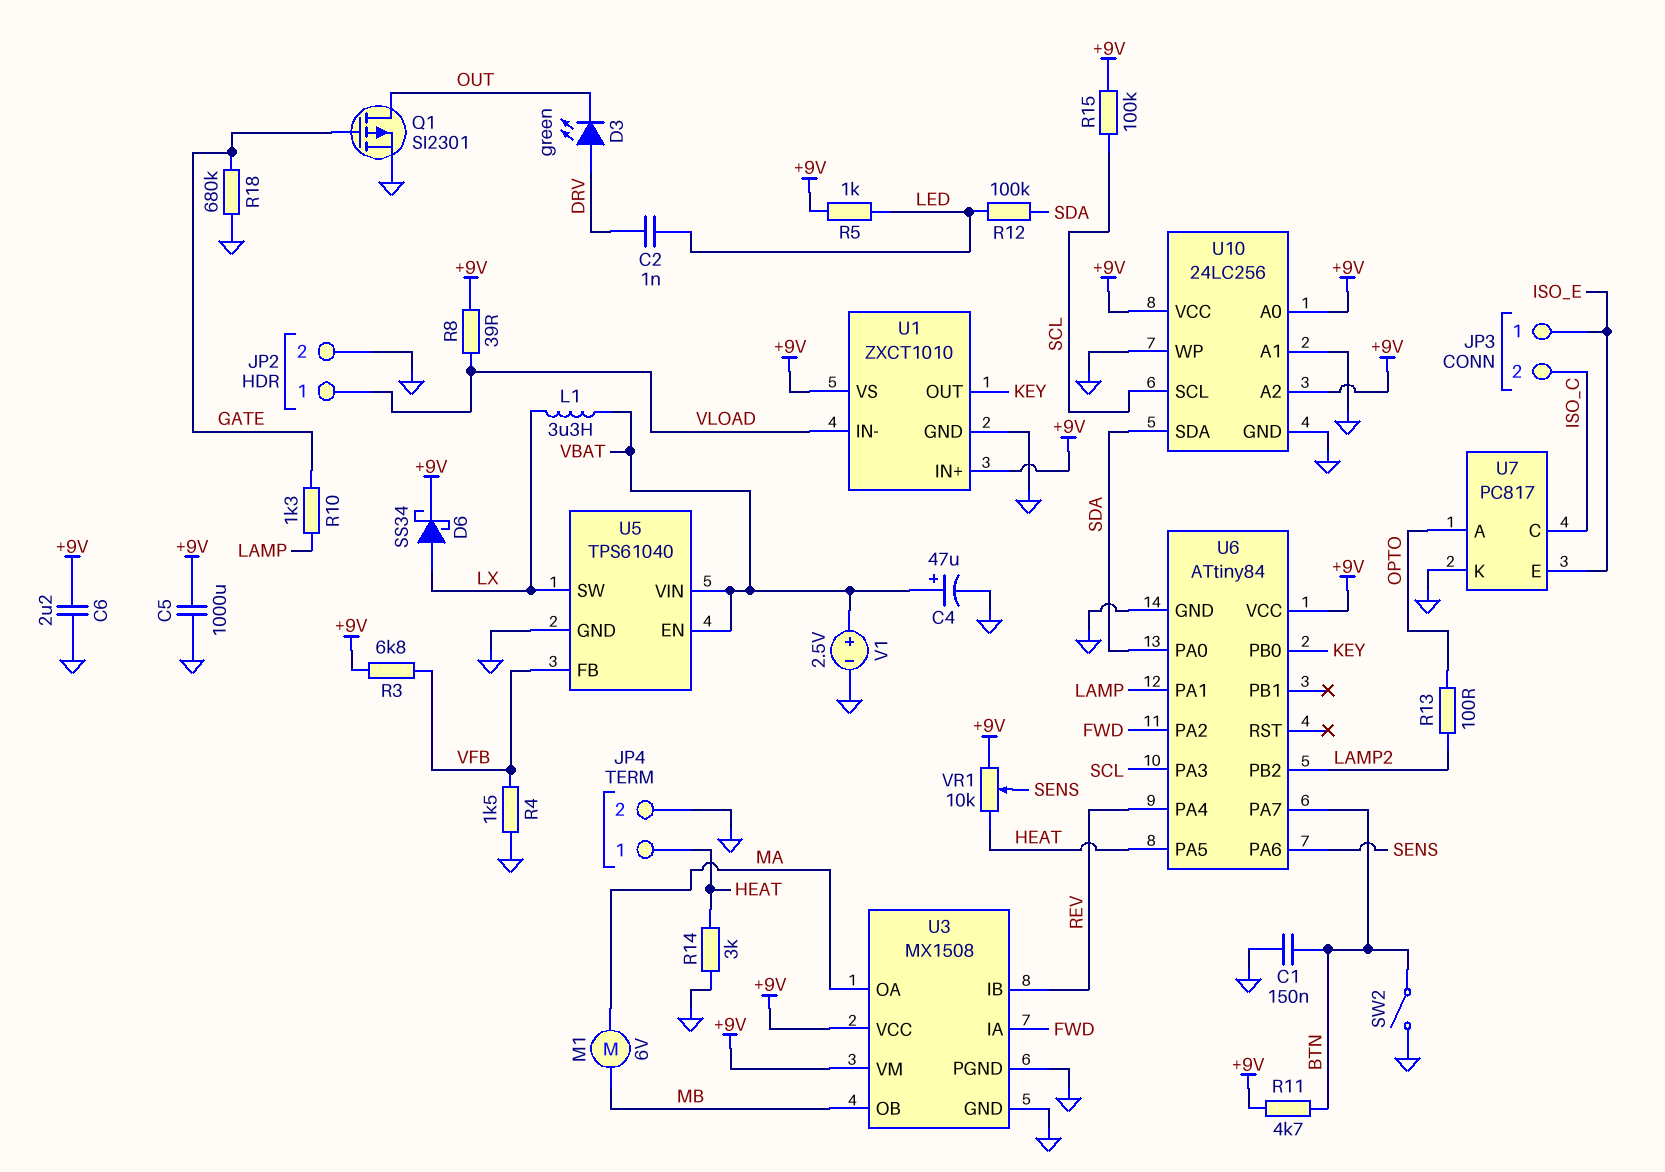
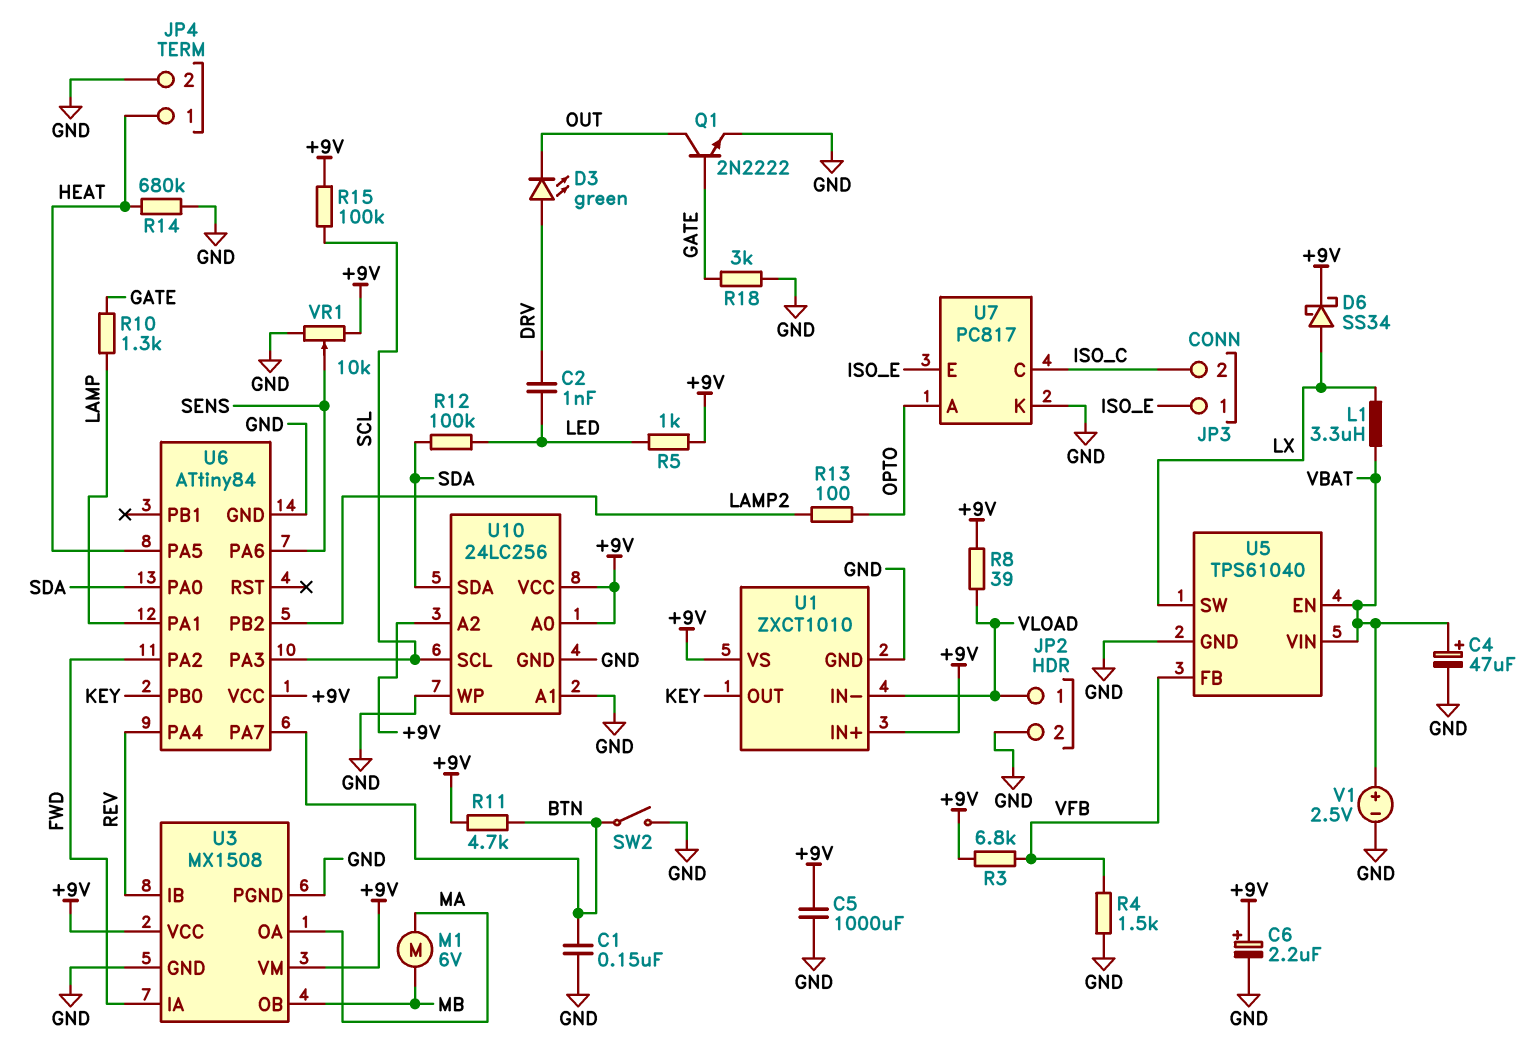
C6: 2.2uF (+9V, GND) -> 2.2uF (plus +9V, minus GND)
Q1: PMOS SI2301 (G GATE, D OUT, S GND) -> NPN 2N2222 (B GATE, C OUT, E GND)
R14: 3k (GND, HEAT) -> 680k (GND, HEAT)
R18: 680k (GATE, GND) -> 3k (GATE, GND)
VR1: 10k (+9V, HEAT, wiper SENS) -> 10k (+9V, GND, wiper SENS)

